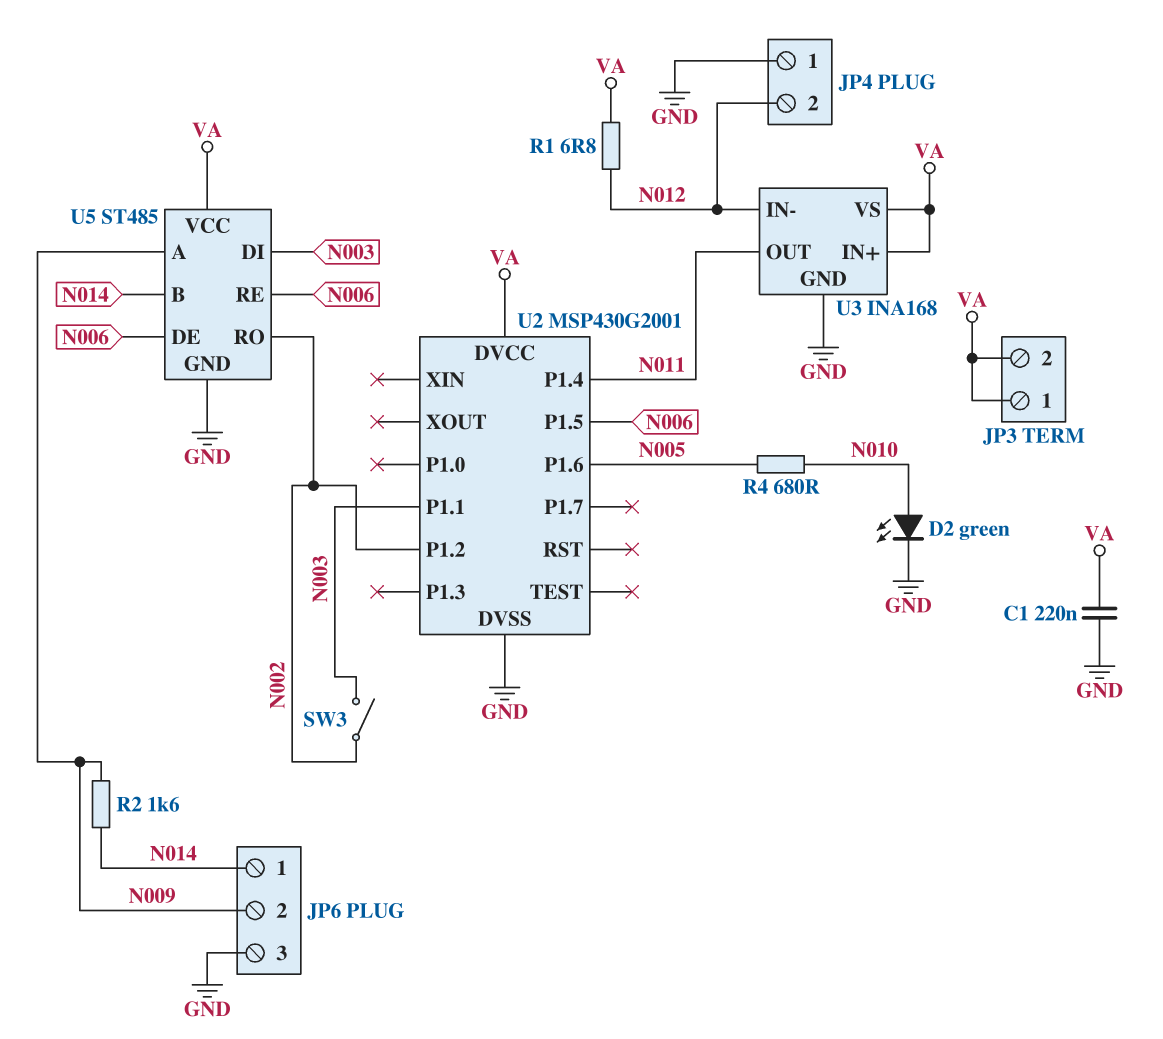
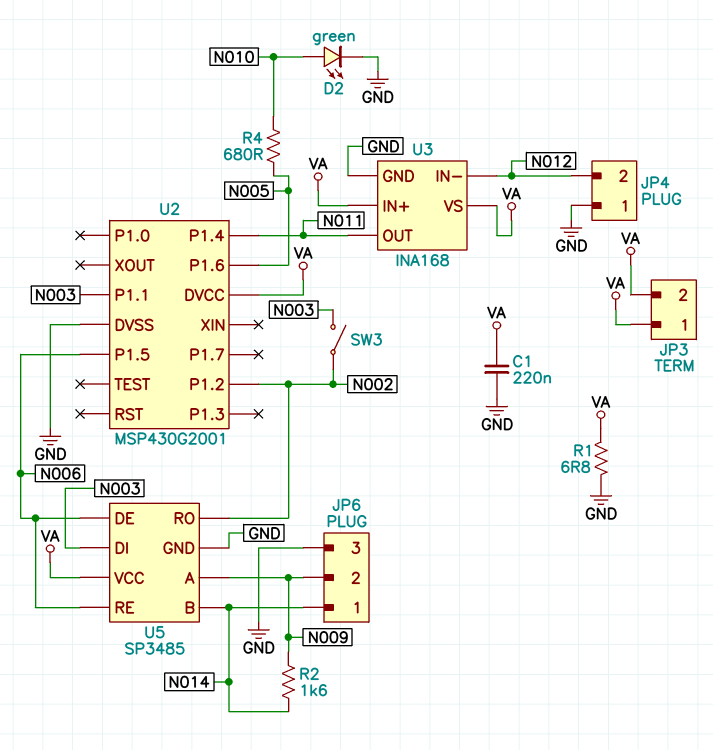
R1: 6.8 (N012, VA) -> 6.8 (GND, VA)
U5: ST485 -> SP3485

